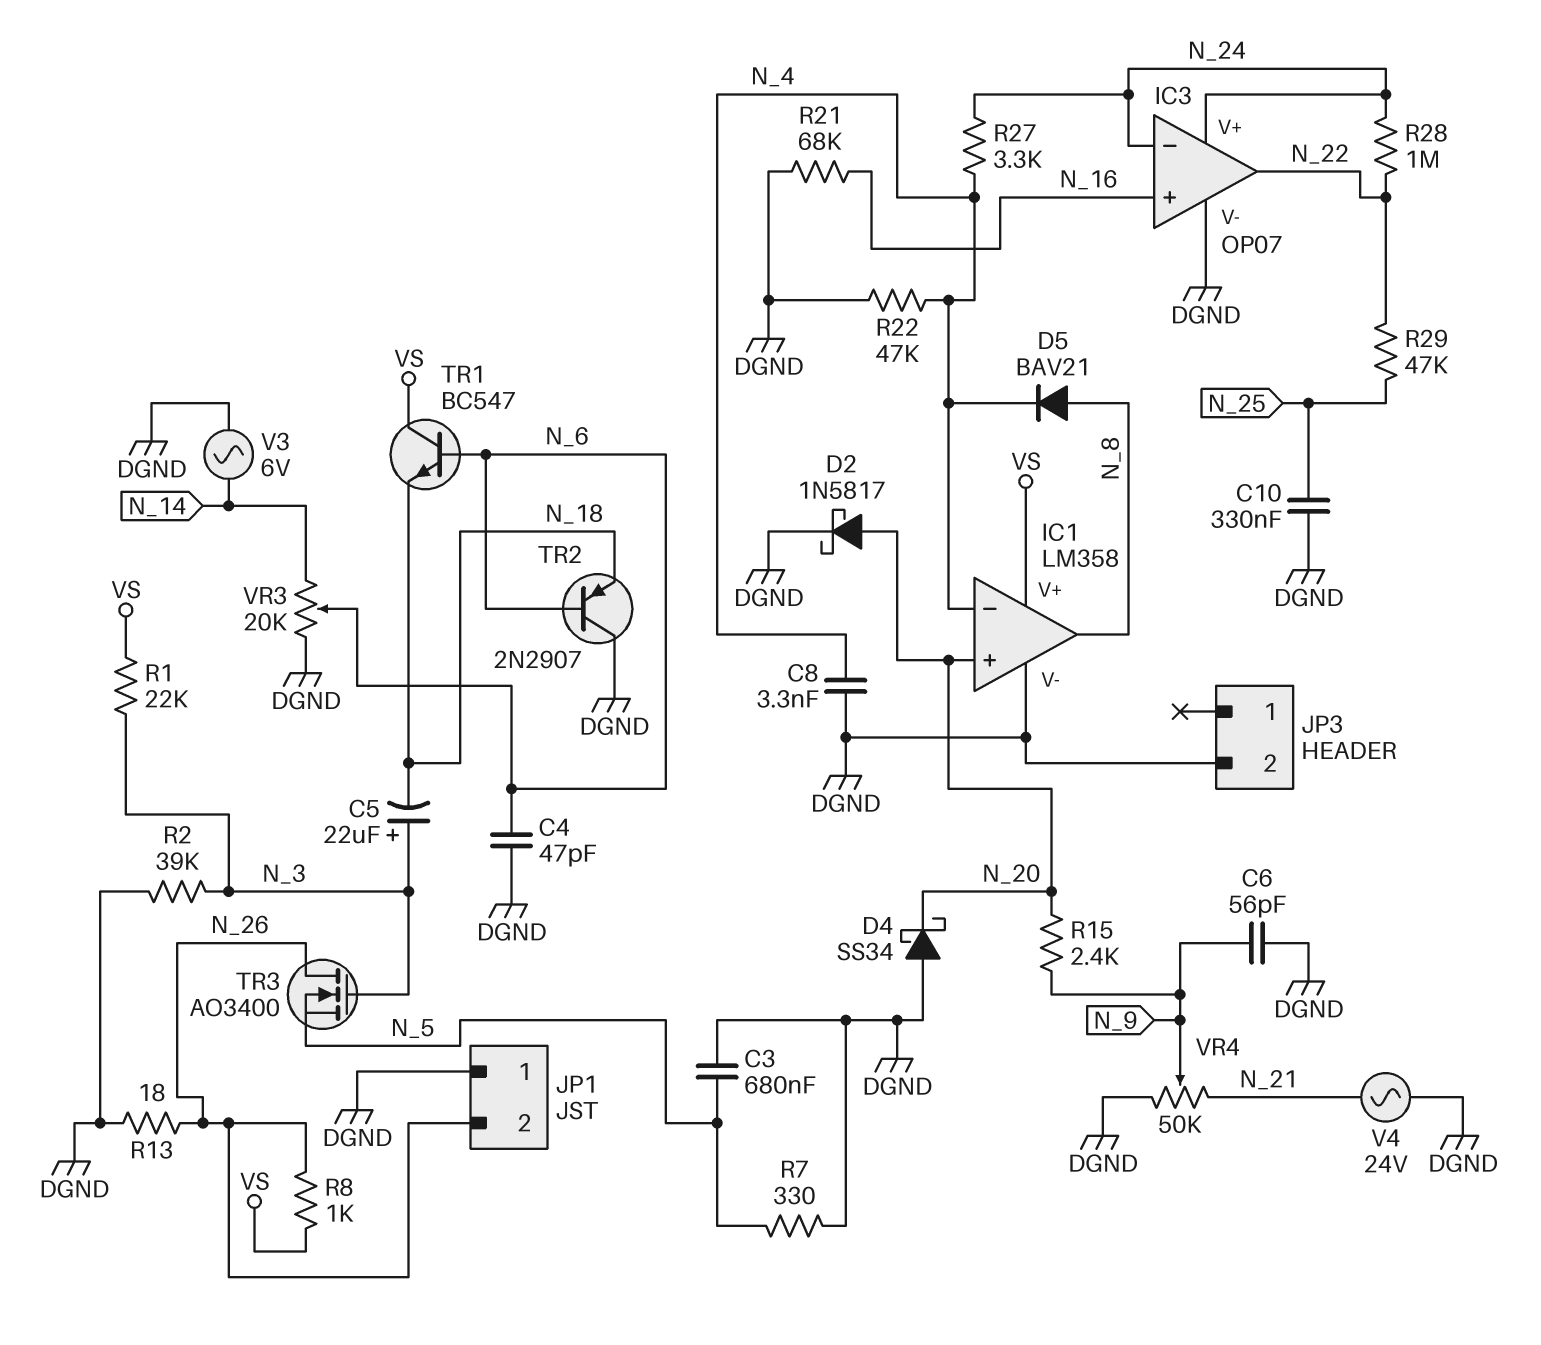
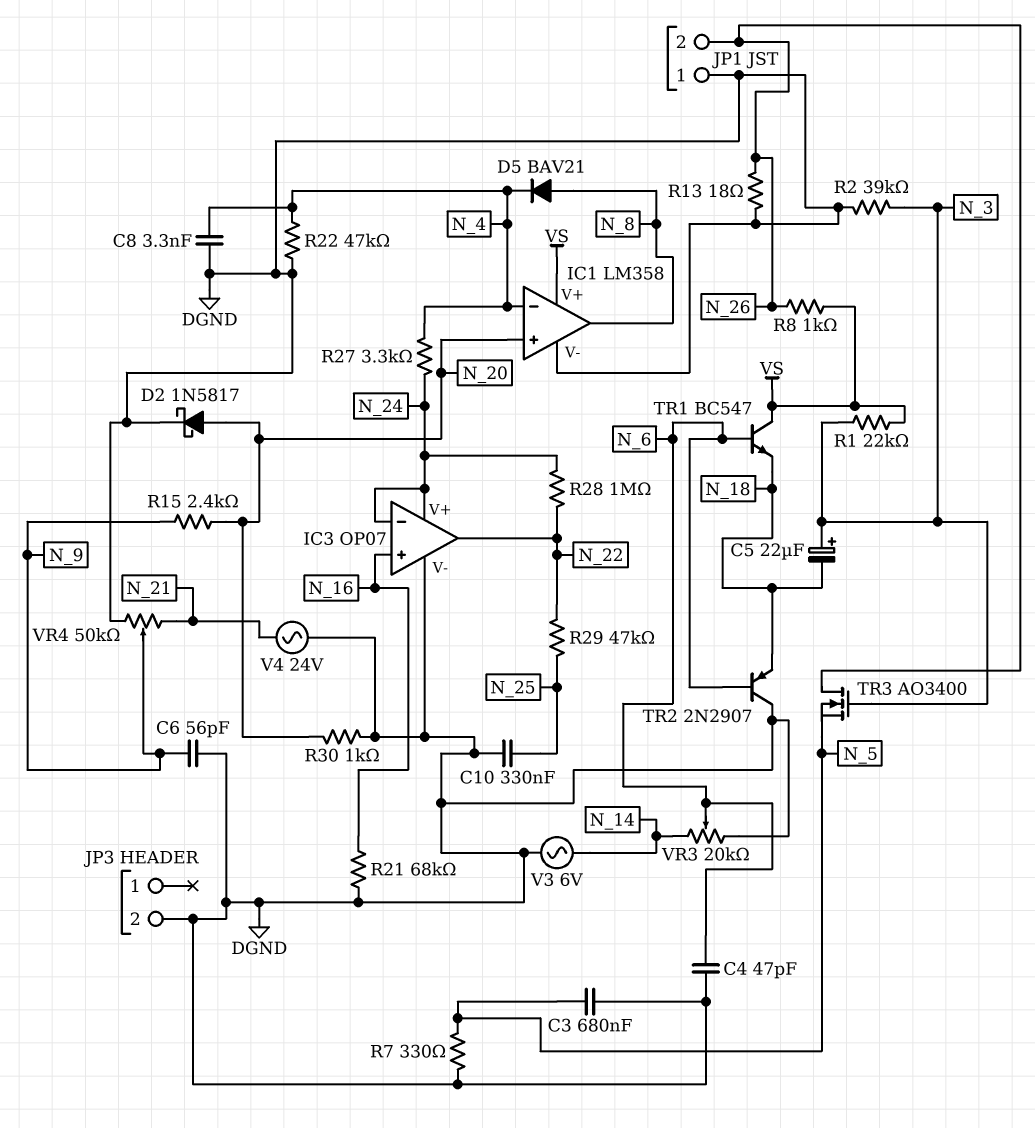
D4: schottky SS34 (A DGND, K N_20) -> none
R30: none -> 1k (DGND, N_20)

